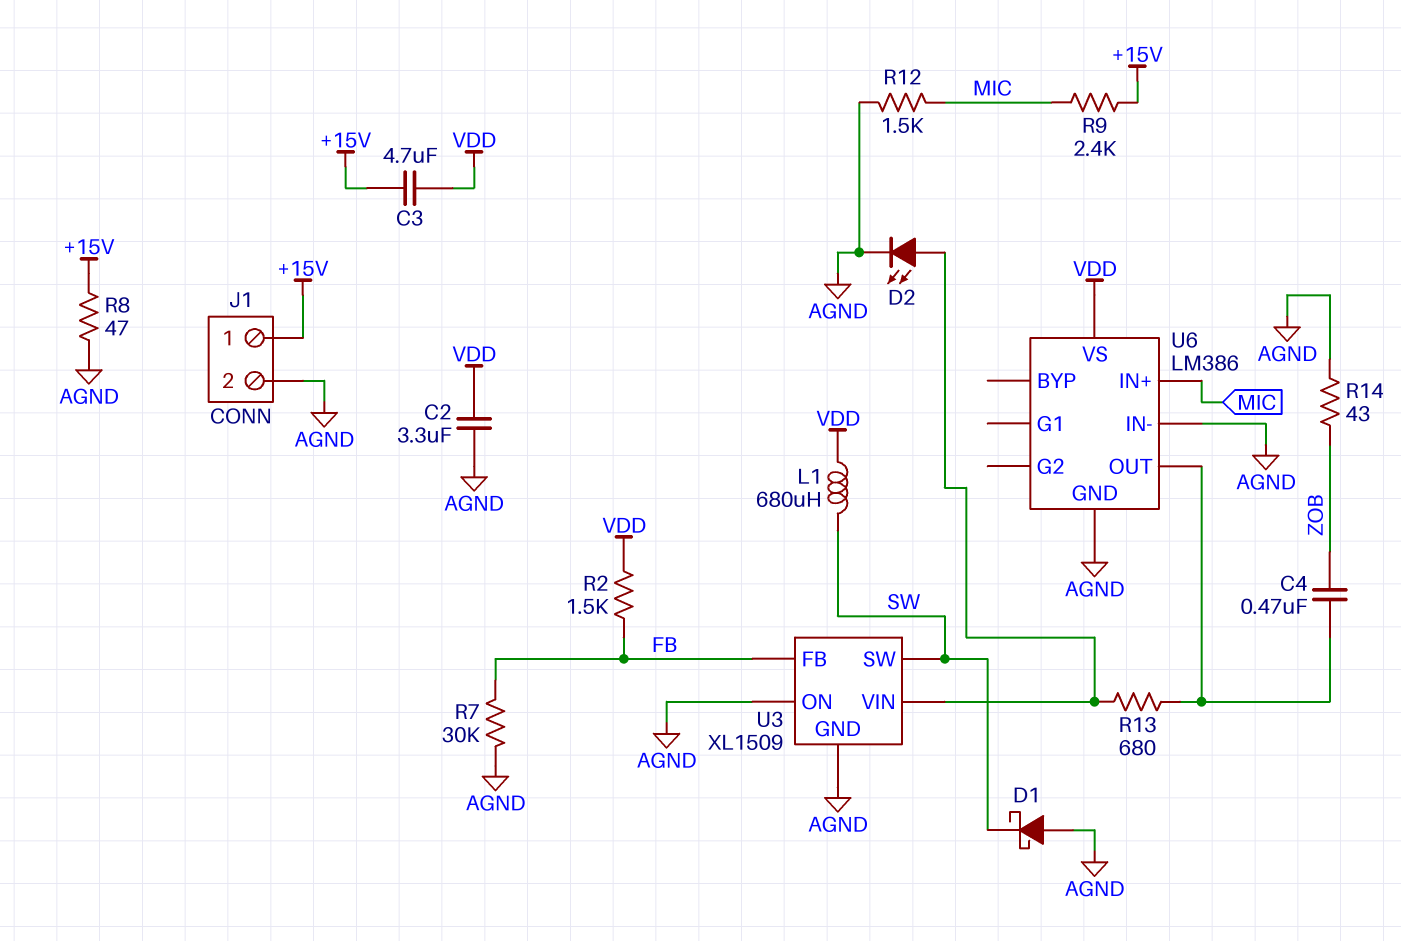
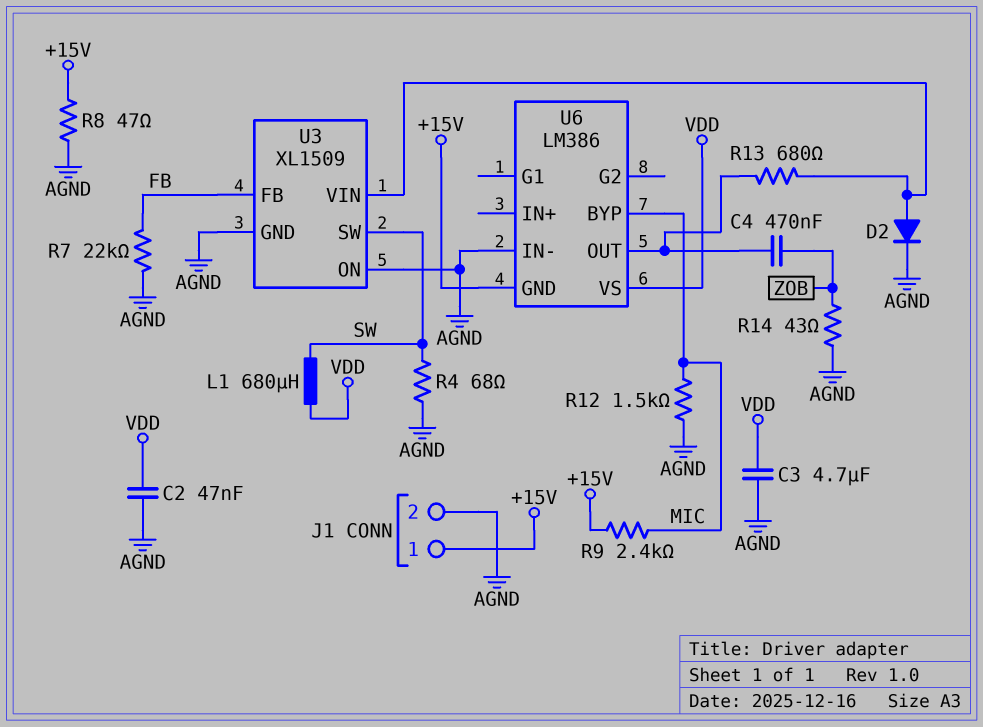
C2: 3.3uF (AGND, VDD) -> 47nF (AGND, VDD)
C3: 4.7uF (+15V, VDD) -> 4.7uF (AGND, VDD)
D1: schottky (A AGND, K SW) -> none
D2: LED (A U3/VIN, K AGND) -> diode (A U3/VIN, K AGND)
R2: 1.5k (FB, VDD) -> none
R4: none -> 68 (AGND, SW)
R7: 30k (AGND, FB) -> 22k (AGND, FB)
U6 pin BYP: none -> MIC
U6 pin GND: AGND -> +15V
U6 pin IN+: MIC -> none

